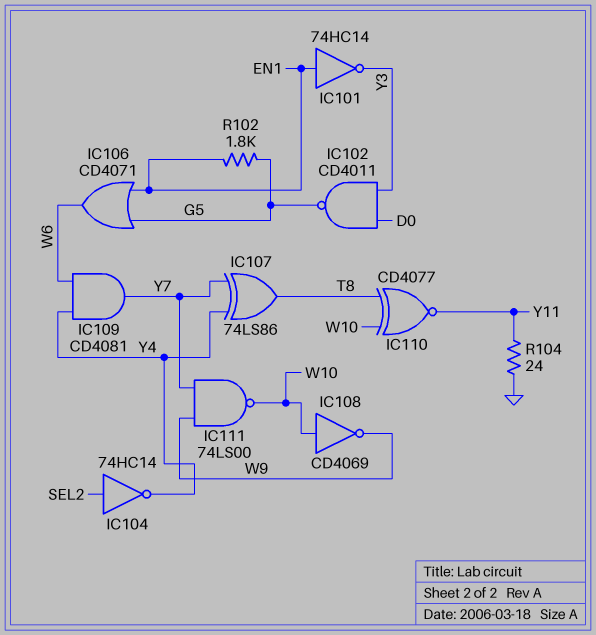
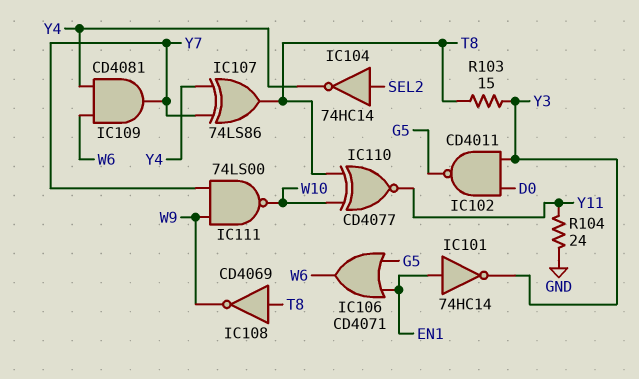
IC108: NOT CD4069 (in W10, out W9) -> NOT CD4069 (in T8, out W9)
R102: 1.8k (EN1, G5) -> none
R103: none -> 15 (T8, Y3)

